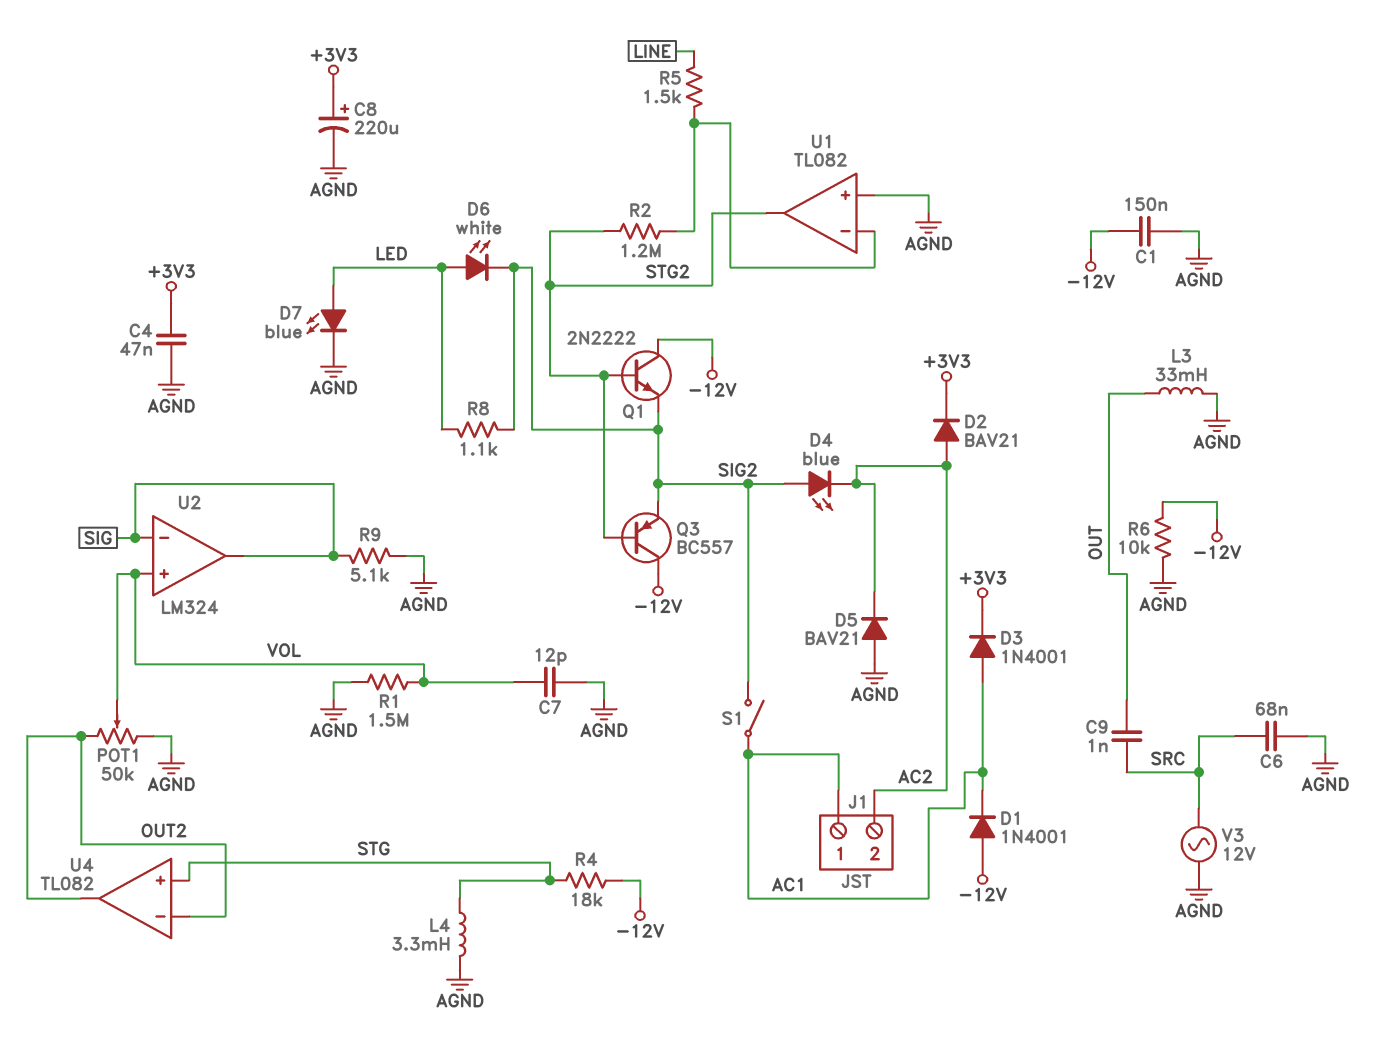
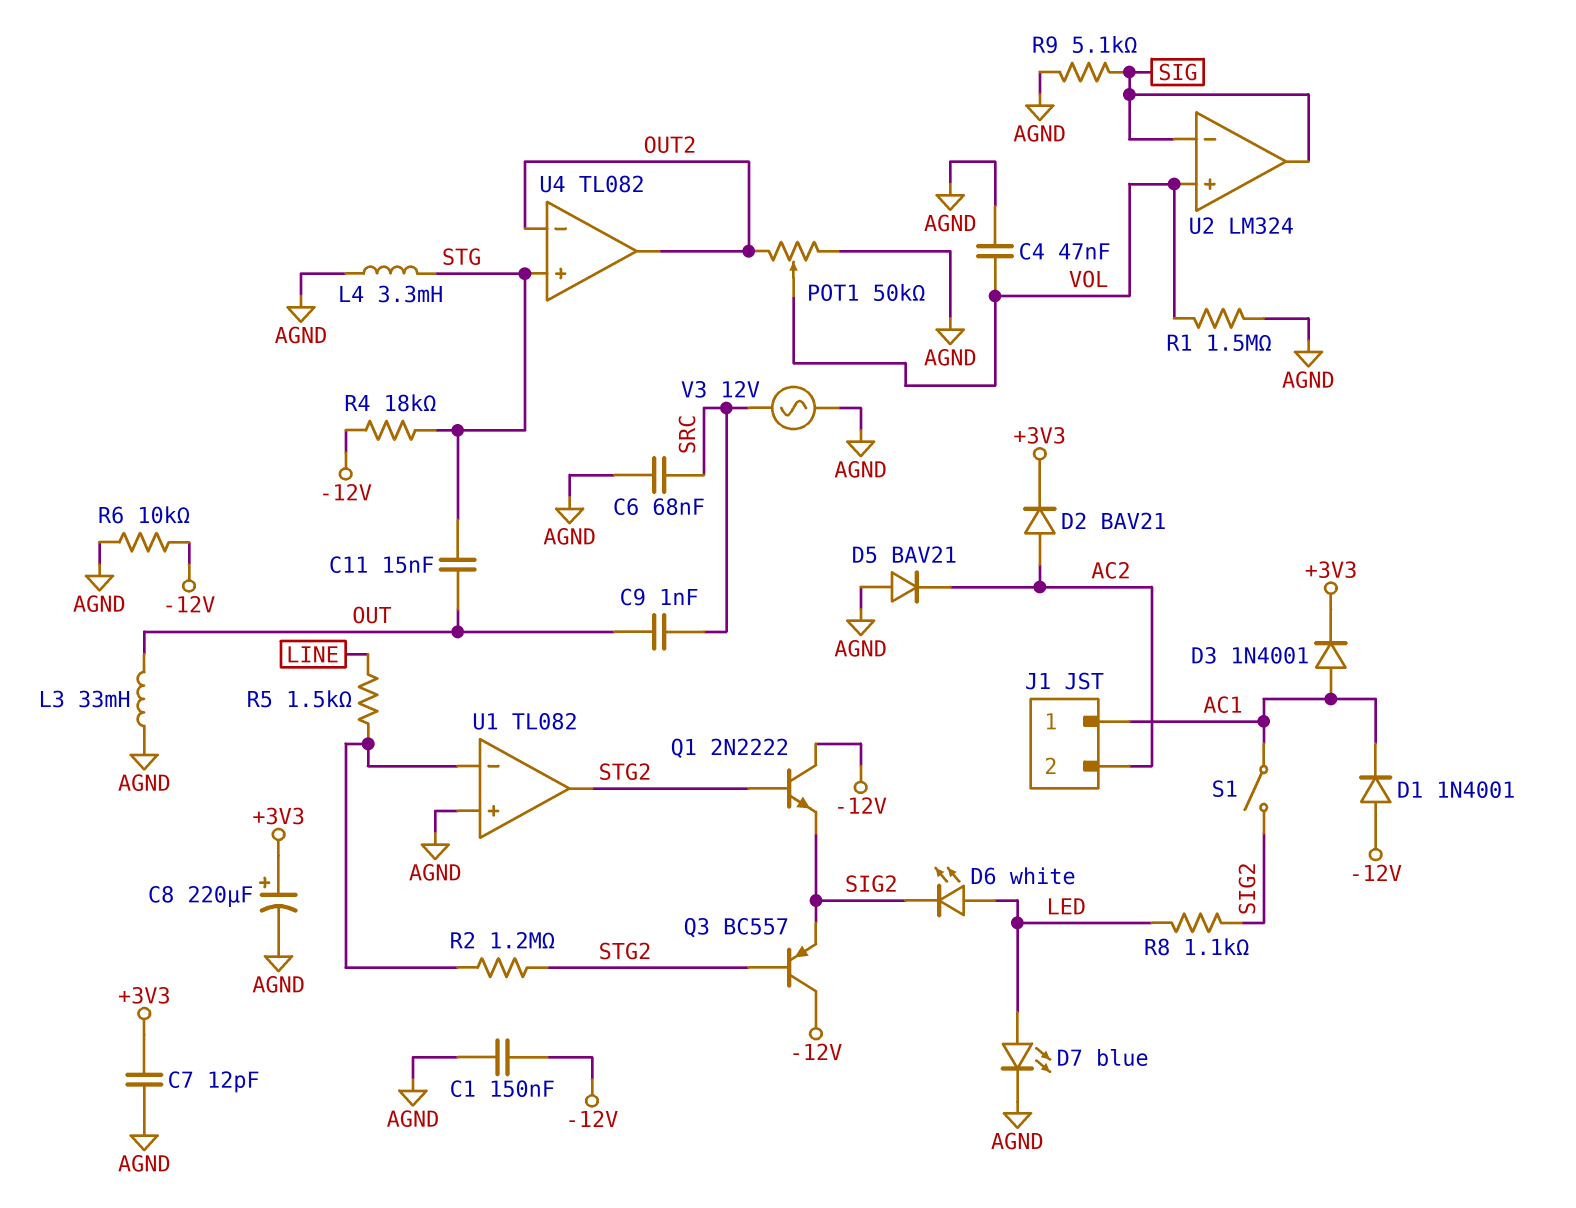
C4: 47nF (+3V3, AGND) -> 47nF (AGND, VOL)
C7: 12pF (AGND, VOL) -> 12pF (+3V3, AGND)
C11: none -> 15nF (OUT, STG)
D4: LED blue (A SIG2, K AC2) -> none

